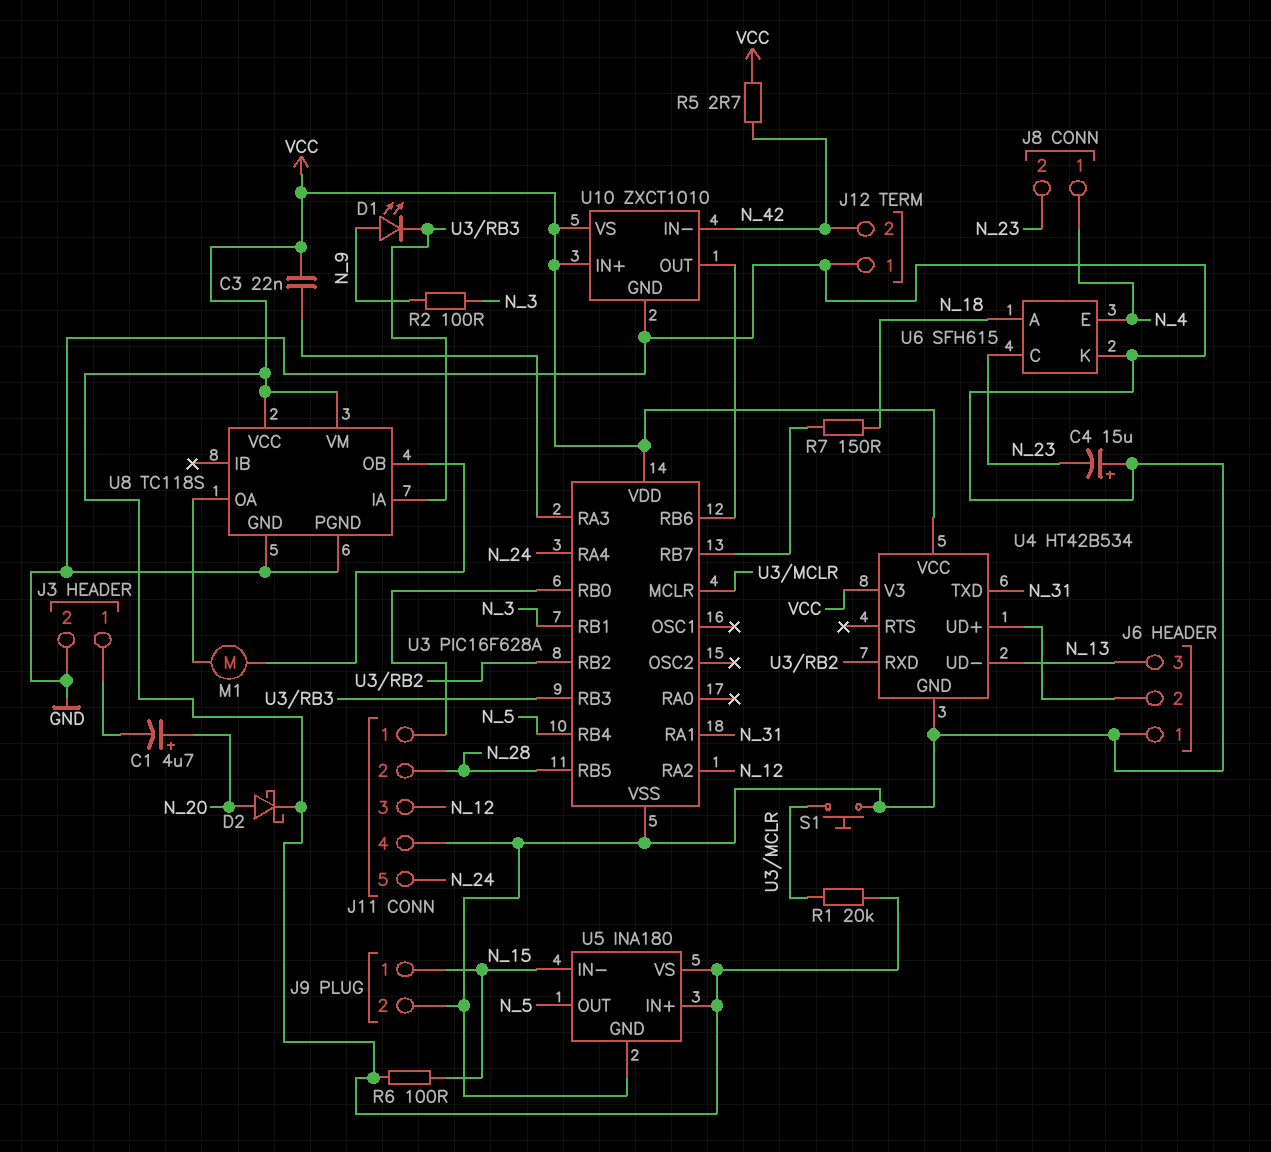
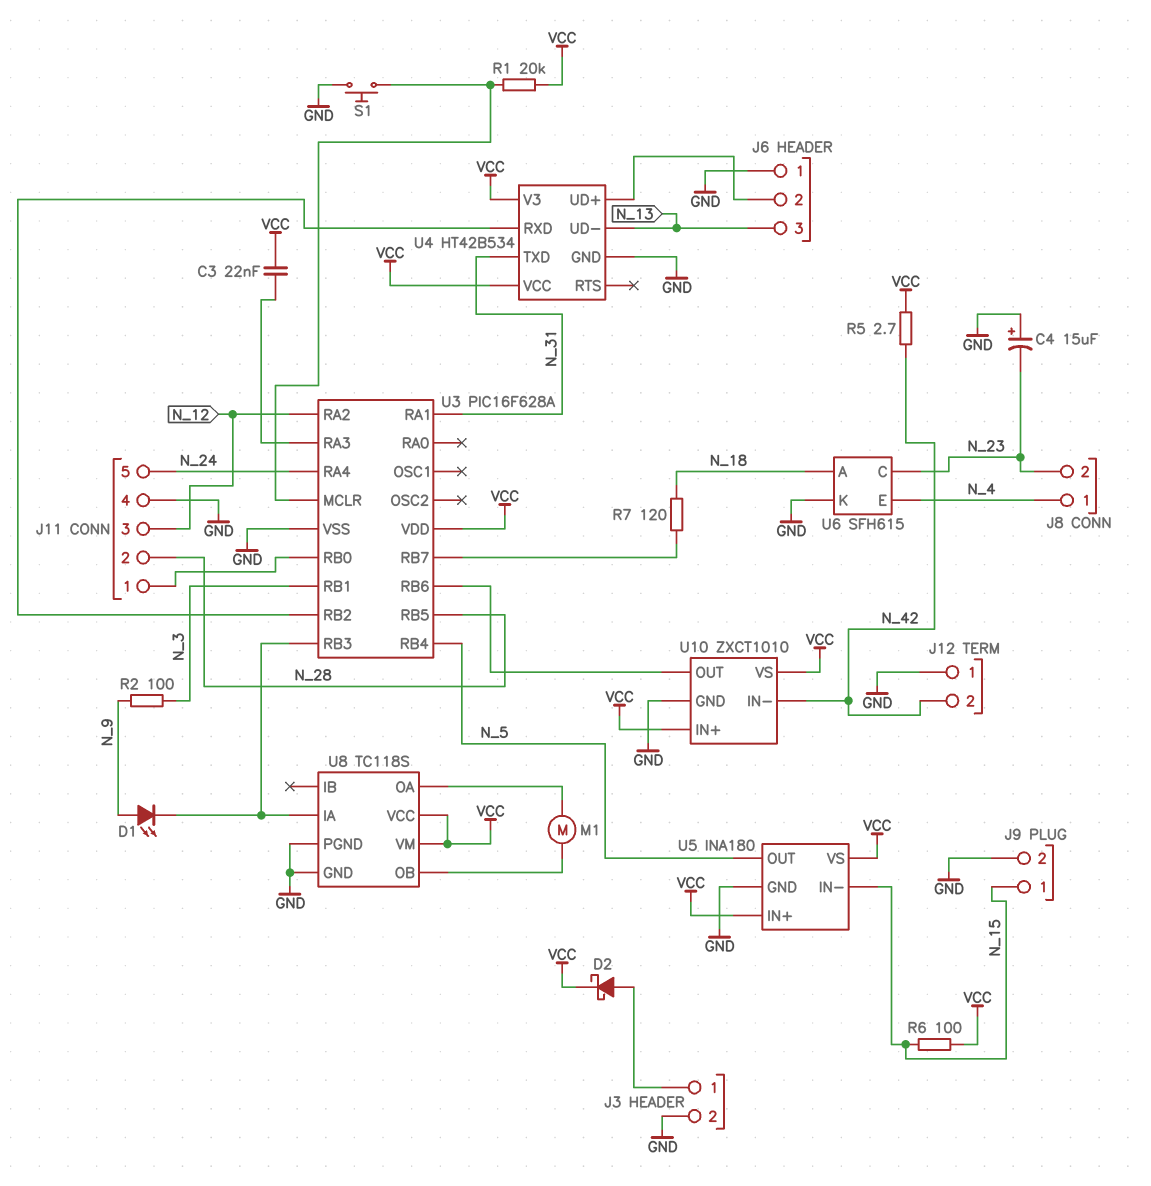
C1: 4.7uF (plus N_20, minus J3/1) -> none
D2: schottky (A N_20, K VCC) -> schottky (A J3/1, K VCC)
R7: 150 (N_18, U3/RB7) -> 120 (N_18, U3/RB7)

